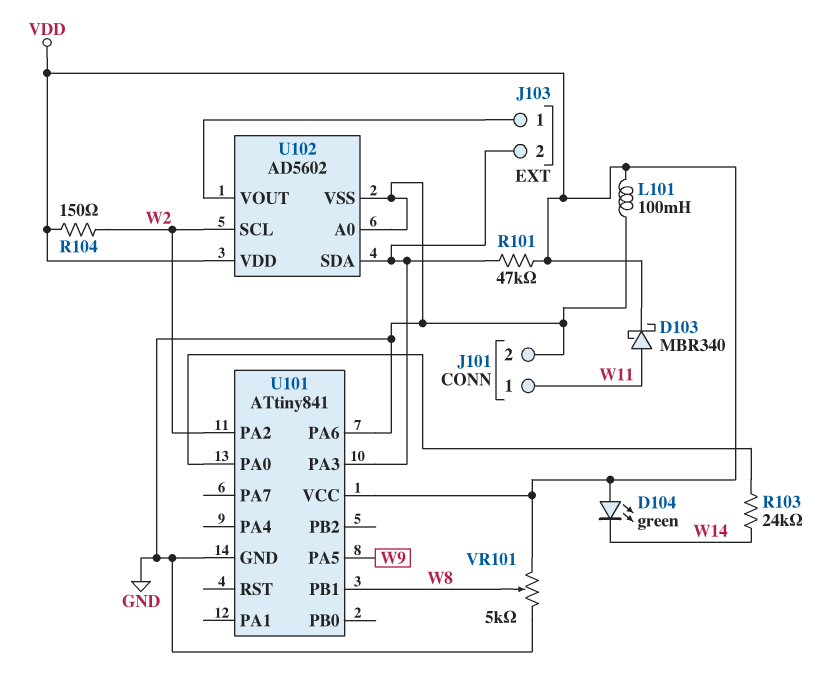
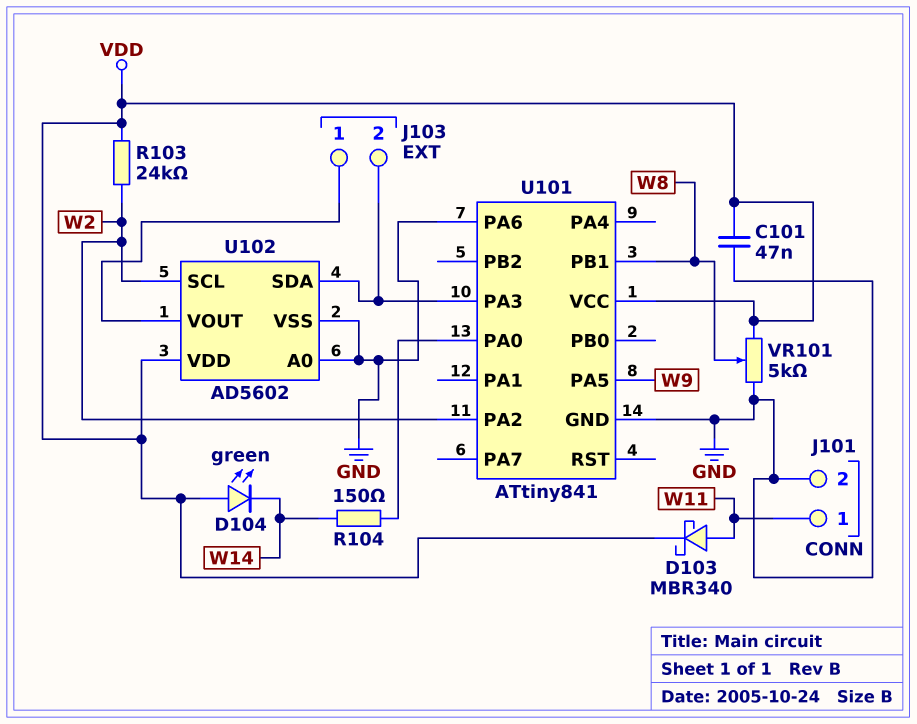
C101: none -> 47nF (GND, VDD)
L101: 100mH (GND, VDD) -> none
R101: 47k (J103/2, VDD) -> none
R103: 24k (U101/PA0, W14) -> 24k (VDD, W2)
R104: 150 (VDD, W2) -> 150 (U101/PA0, W14)

